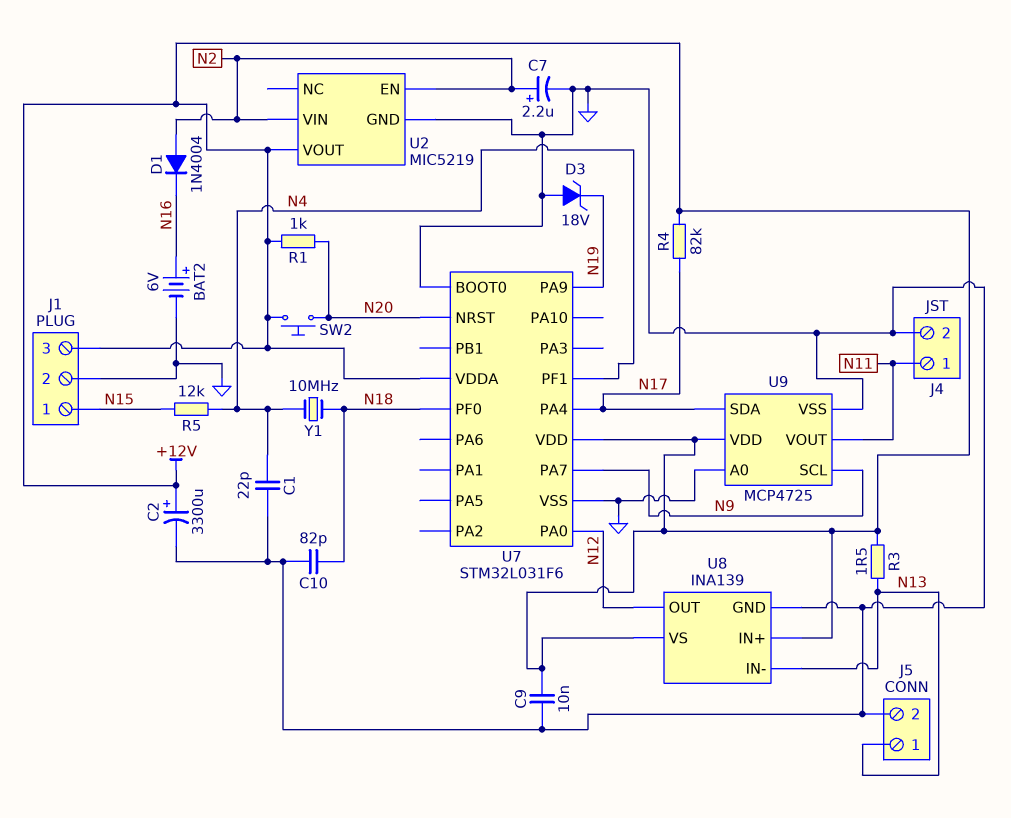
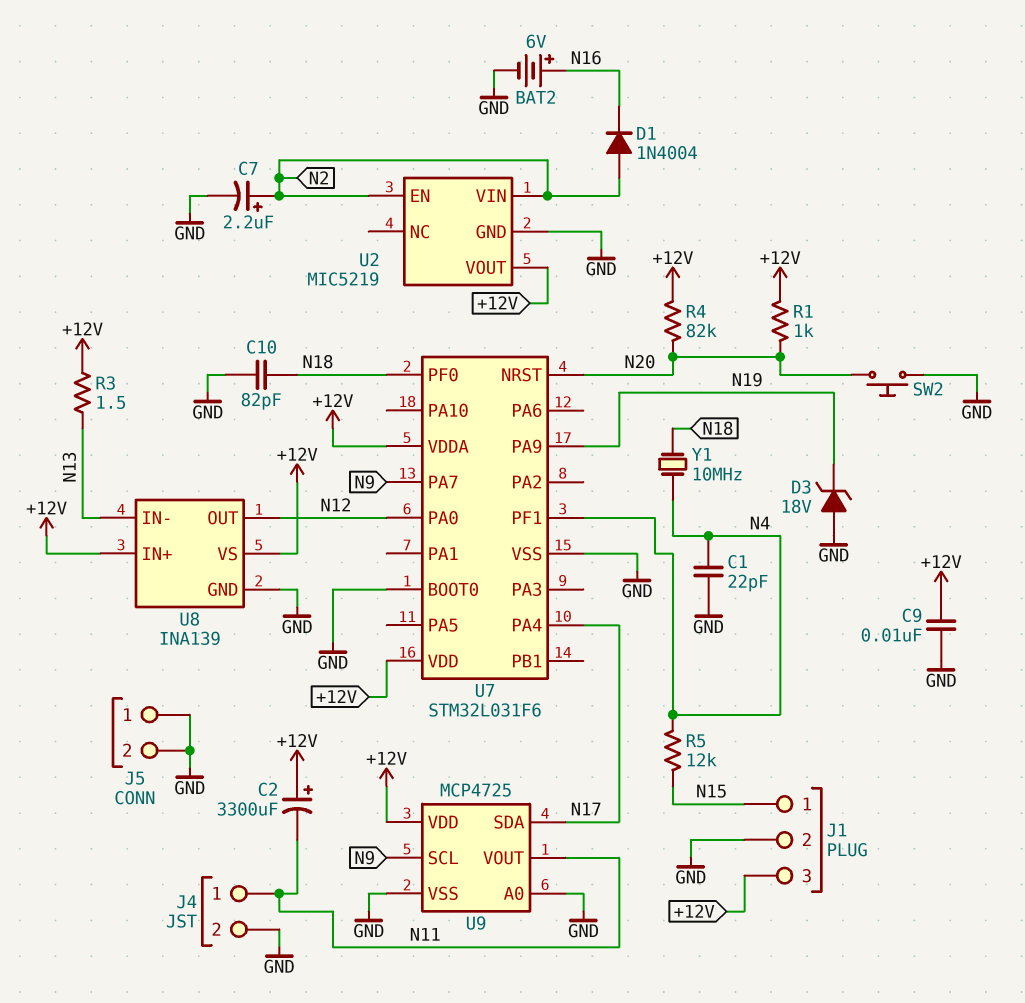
C2: 3300uF (plus +12V, minus GND) -> 3300uF (plus +12V, minus N11)
J5 pin 1: N13 -> GND
R4: 82k (+12V, N17) -> 82k (+12V, N20)
SW2: button (+12V, N20) -> button (GND, N20)

